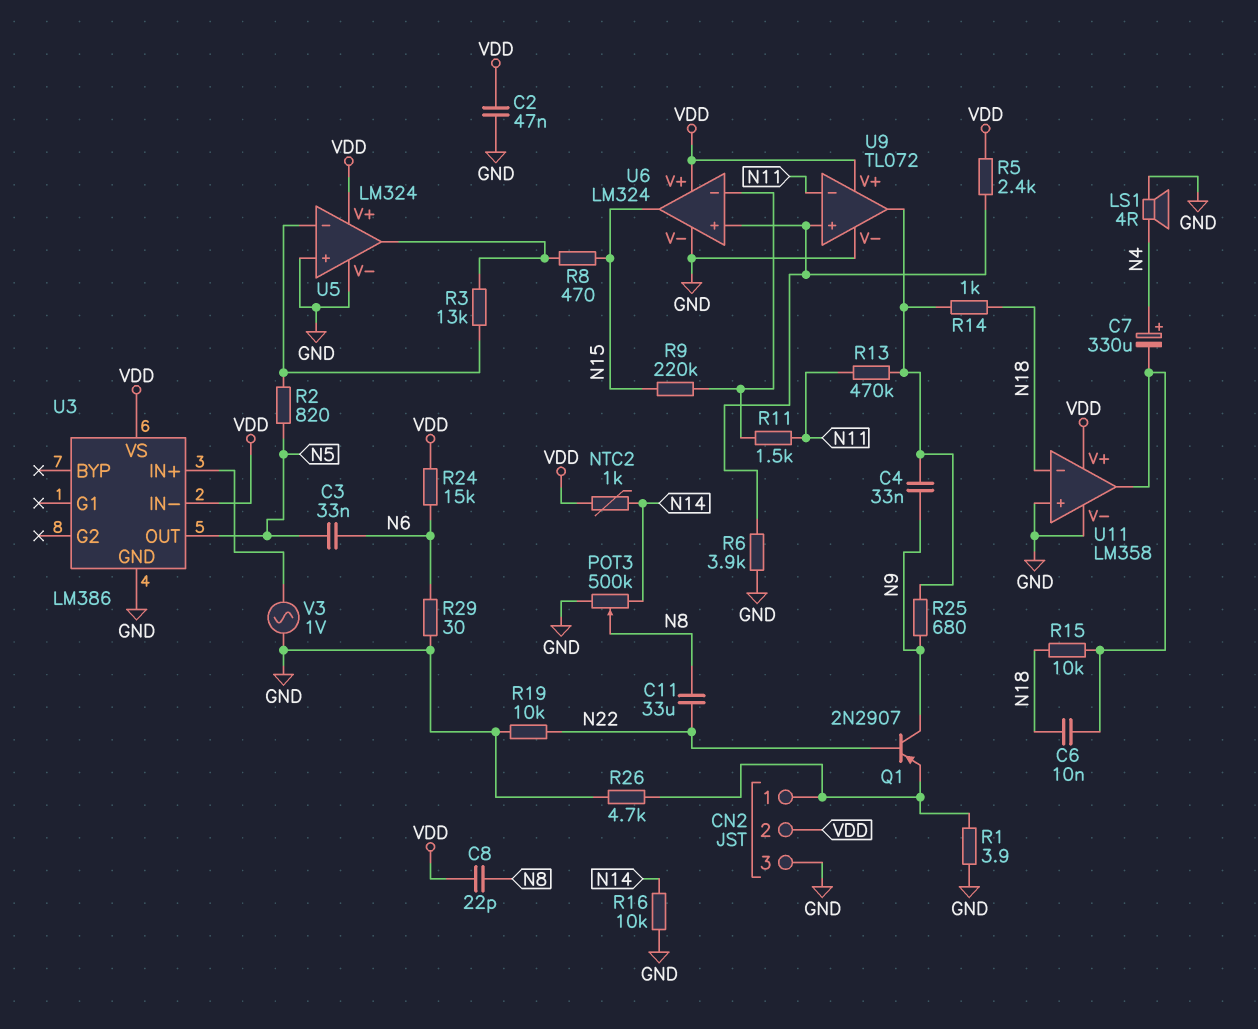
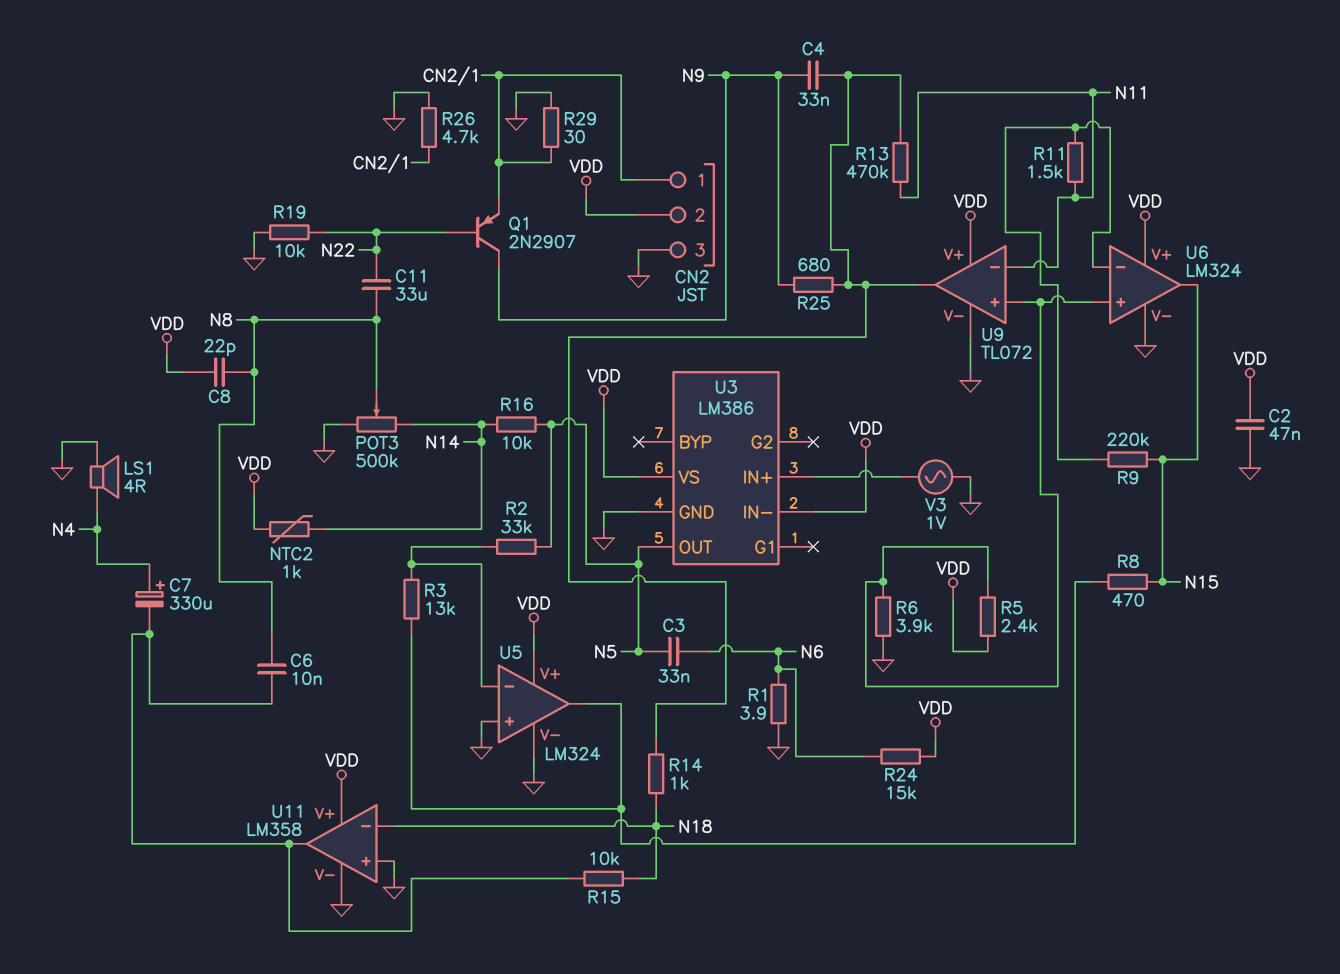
C6: 10nF (N18, U11/out) -> 10nF (N8, U11/out)
R1: 3.9 (CN2/1, GND) -> 3.9 (GND, N6)
R2: 820 (N5, U5/in-) -> 33k (N5, U5/in-)
R16: 10k (GND, N14) -> 10k (N5, N14)
R29: 30 (GND, N6) -> 30 (CN2/1, GND)

